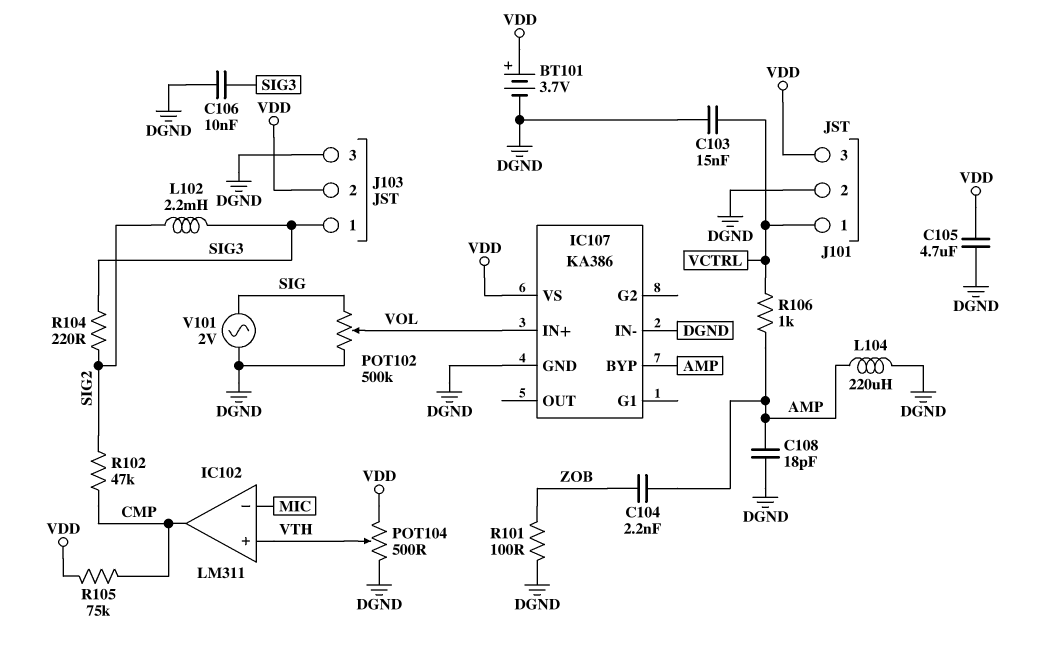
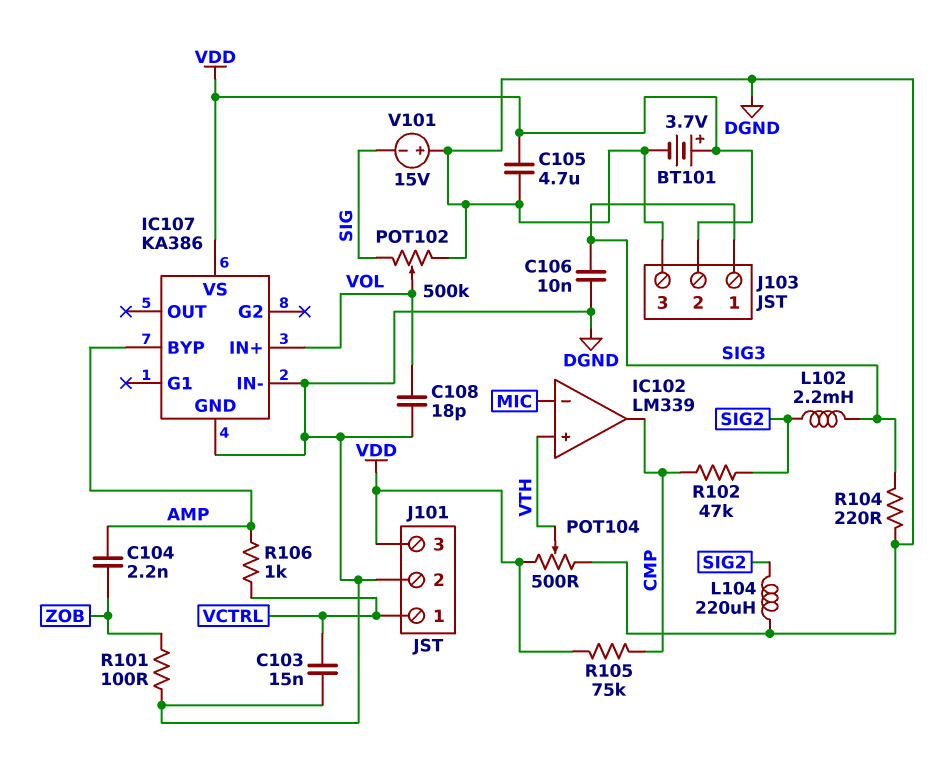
C108: 18pF (AMP, DGND) -> 18pF (DGND, VOL)
IC102: LM311 -> LM339
L104: 220uH (AMP, DGND) -> 220uH (DGND, SIG2)
R104: 220 (SIG2, SIG3) -> 220 (DGND, SIG3)
V101: AC 2V (DGND, SIG) -> 15V (plus DGND, minus SIG)

